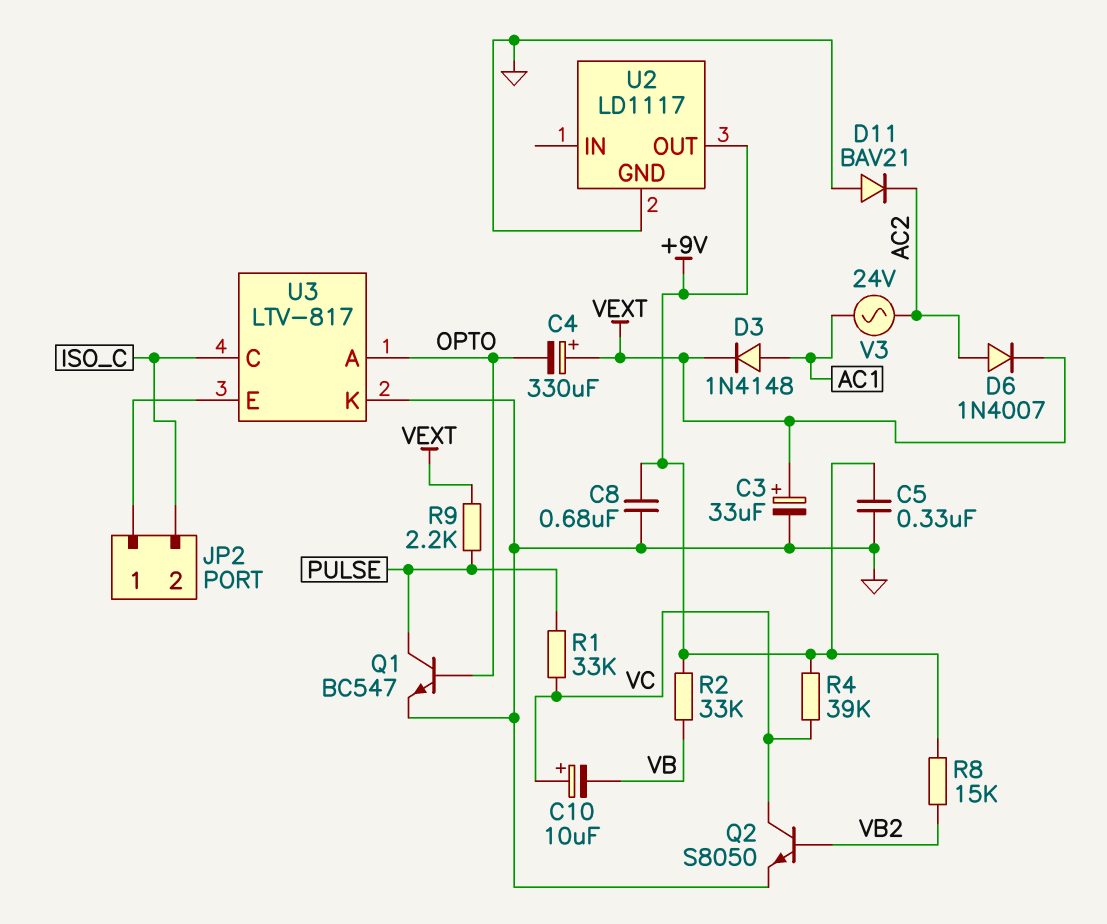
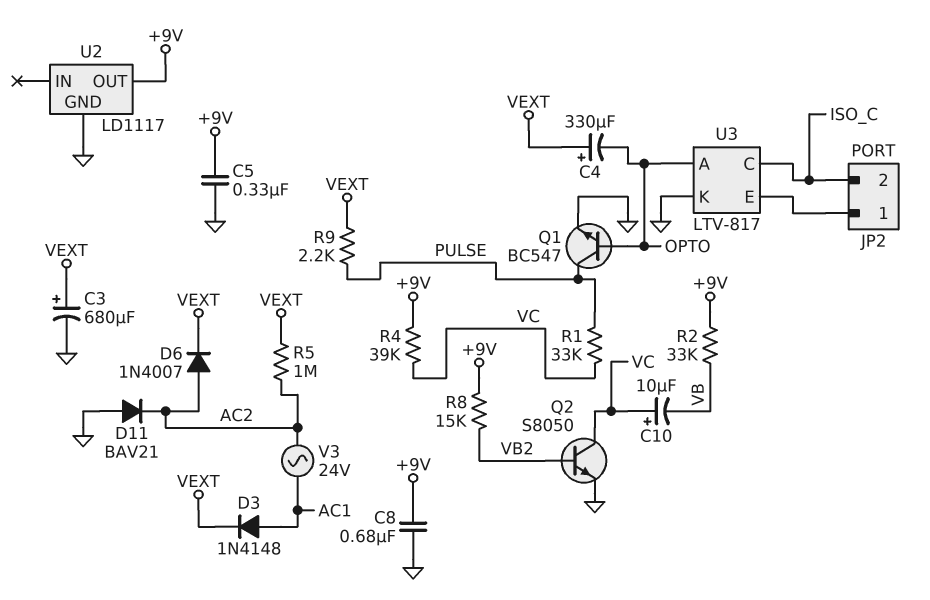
C3: 33uF (plus VEXT, minus GND) -> 680uF (plus VEXT, minus GND)
R5: none -> 1M (AC2, VEXT)

